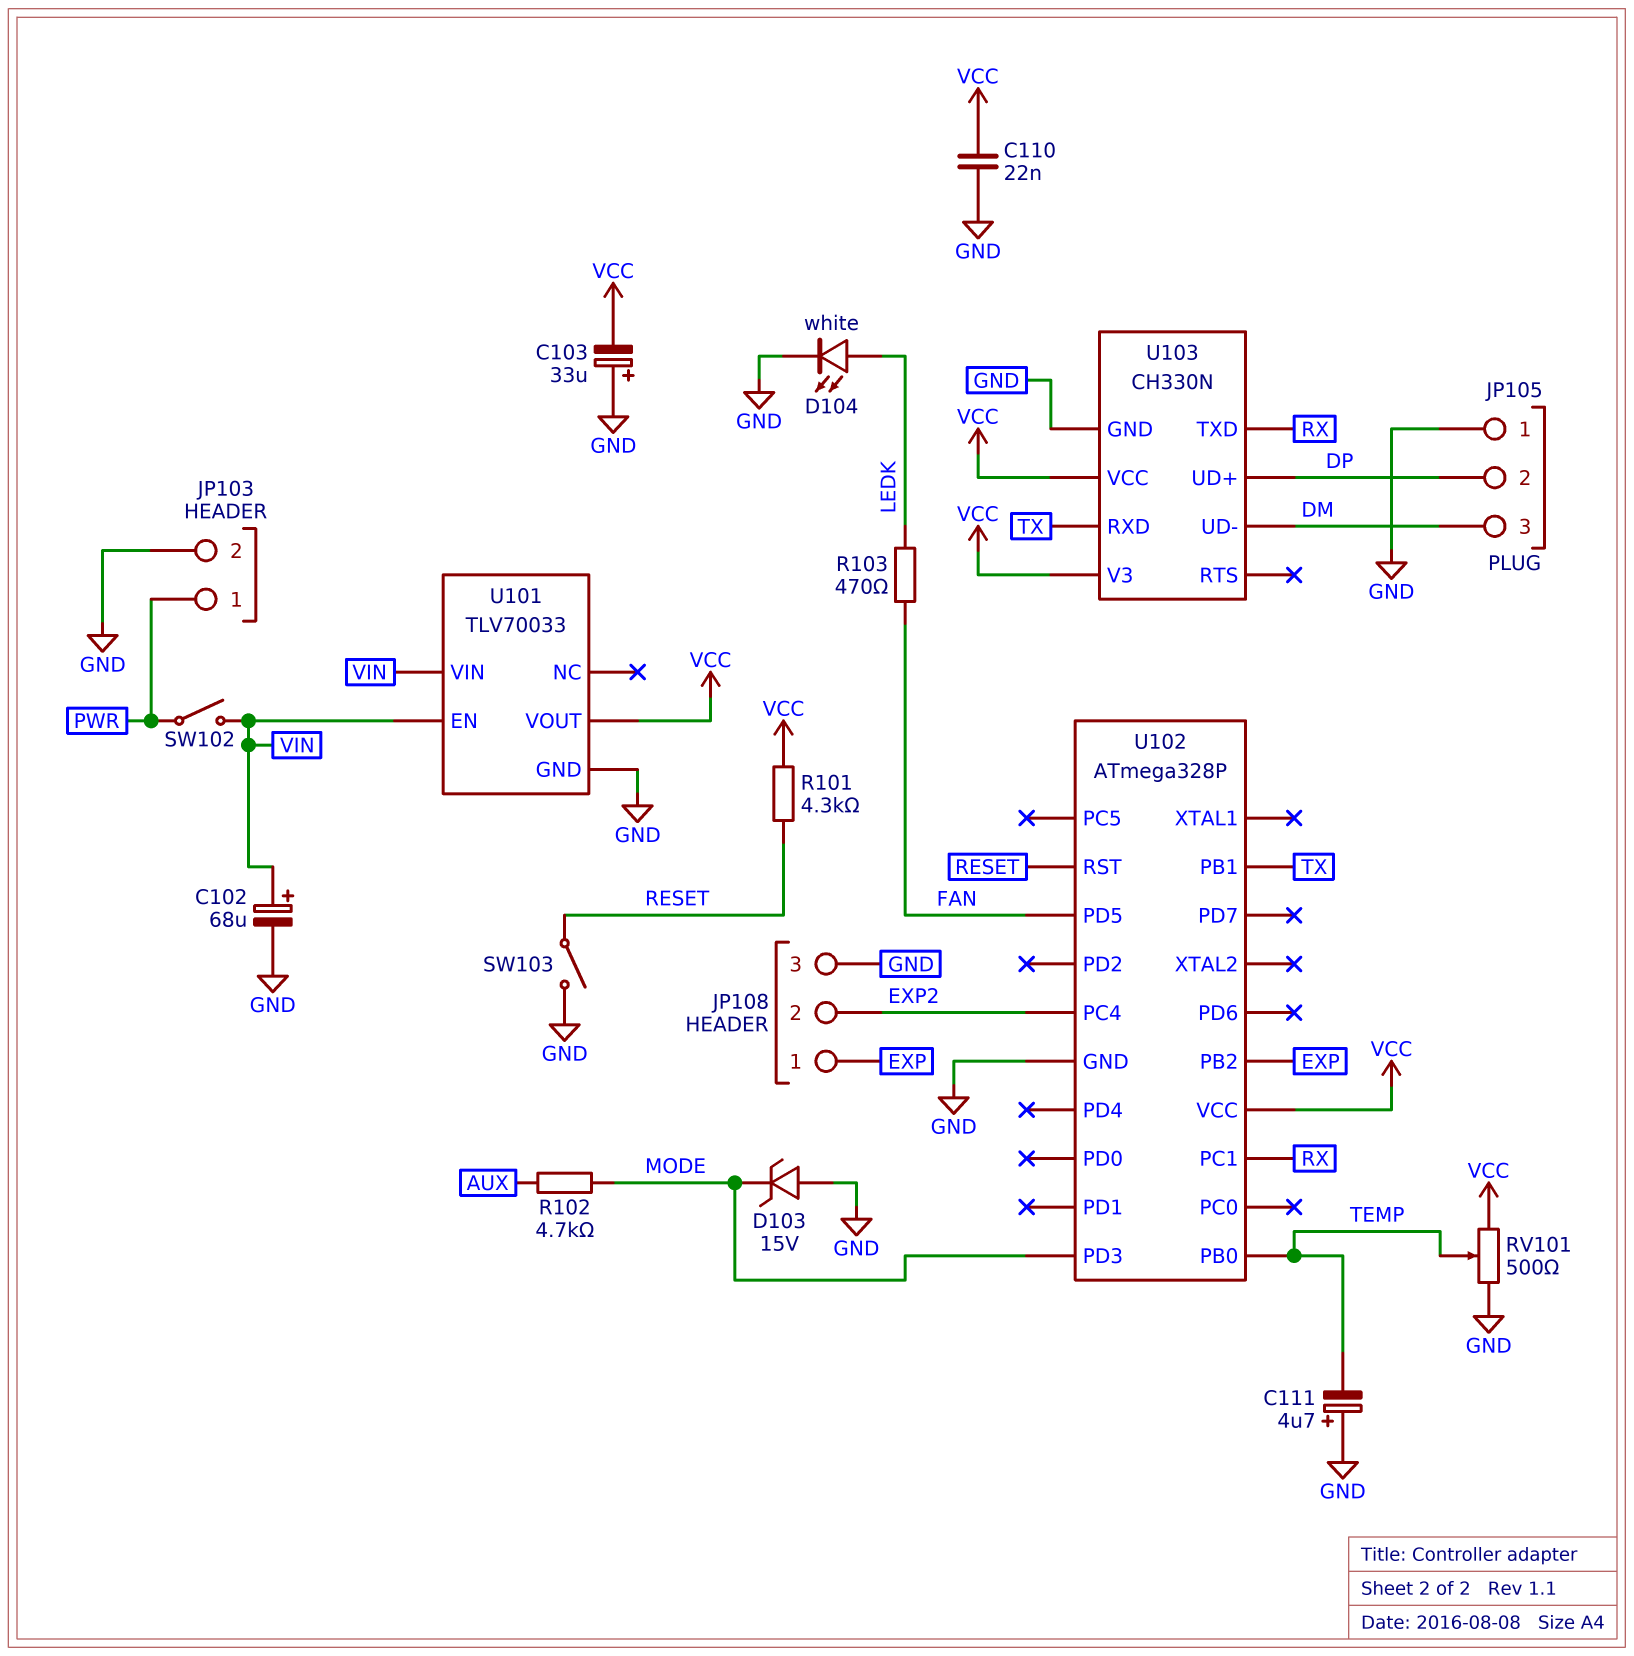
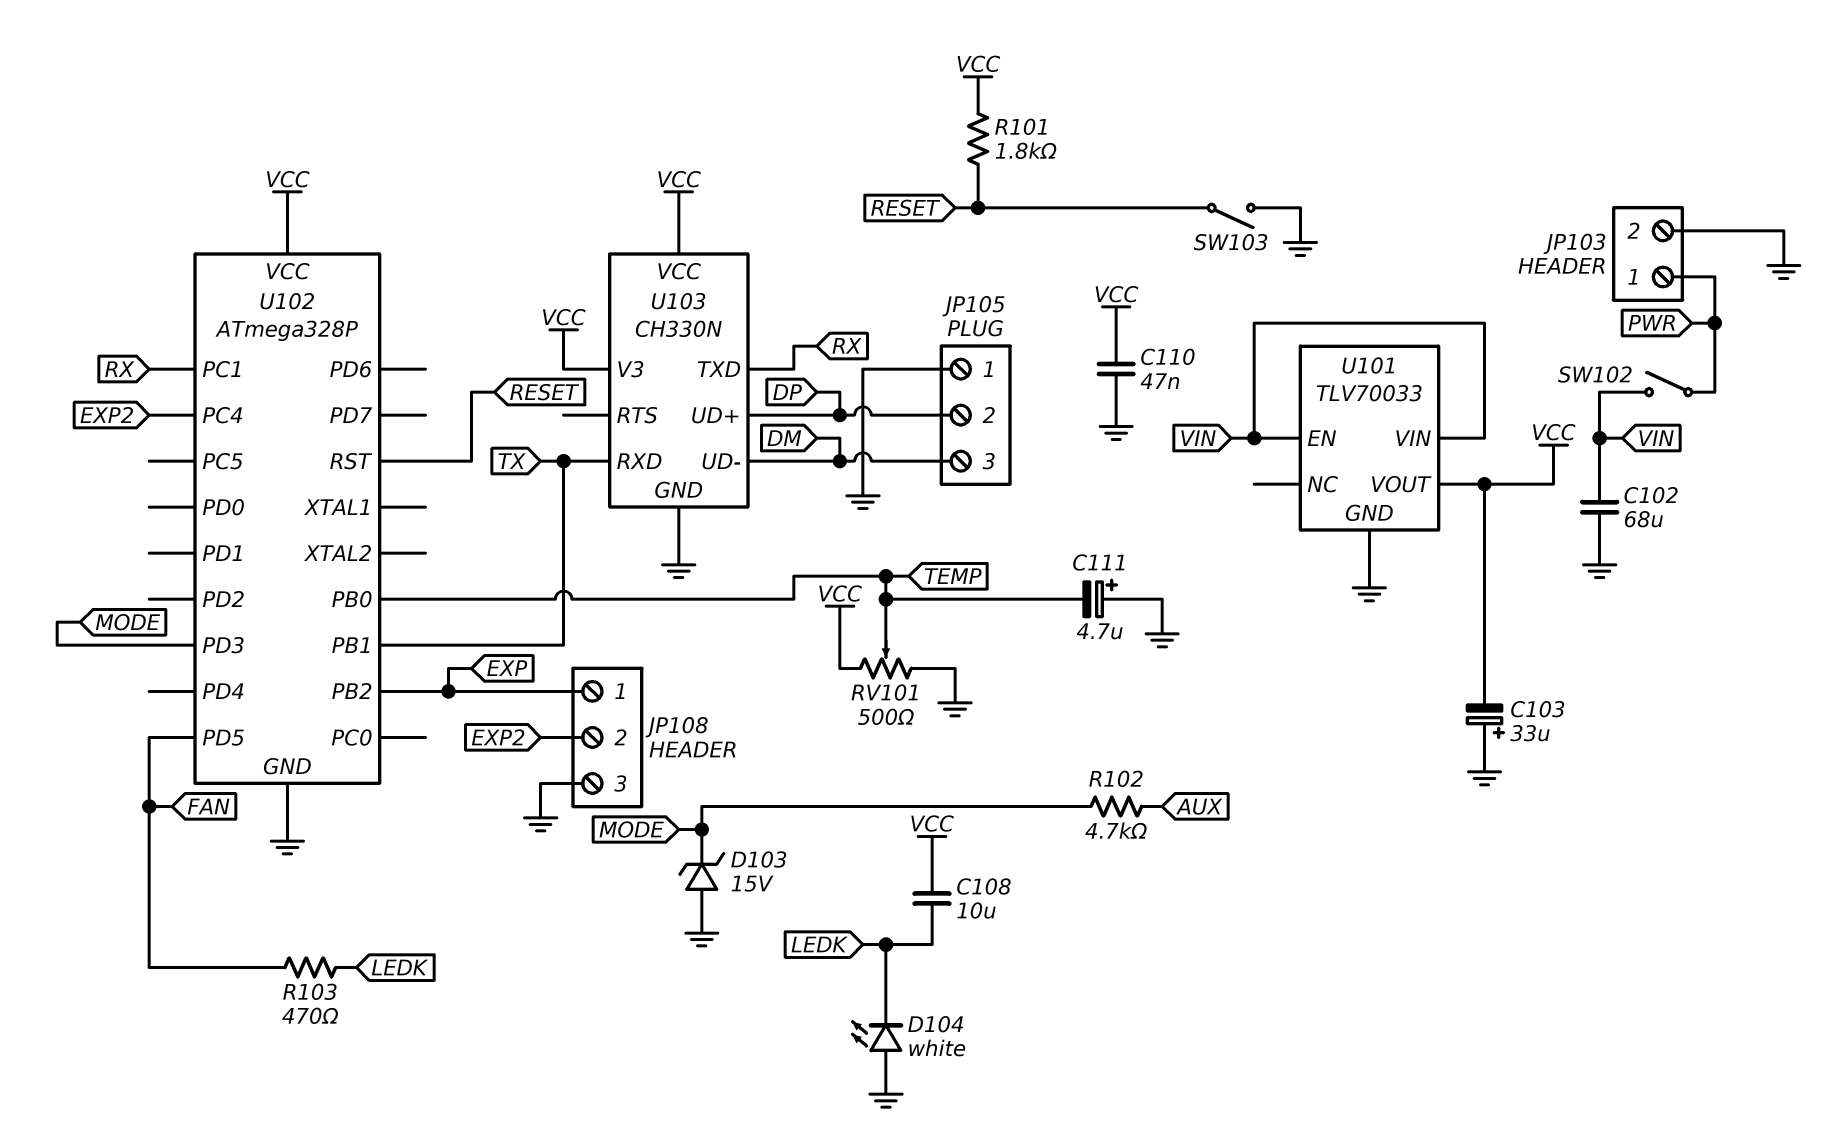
C102: 68uF (plus VIN, minus GND) -> 68uF (GND, VIN)
C108: none -> 10uF (LEDK, VCC)
C110: 22nF (GND, VCC) -> 47nF (GND, VCC)
D104: LED white (A LEDK, K GND) -> LED white (A GND, K LEDK)
R101: 4.3k (RESET, VCC) -> 1.8k (RESET, VCC)

